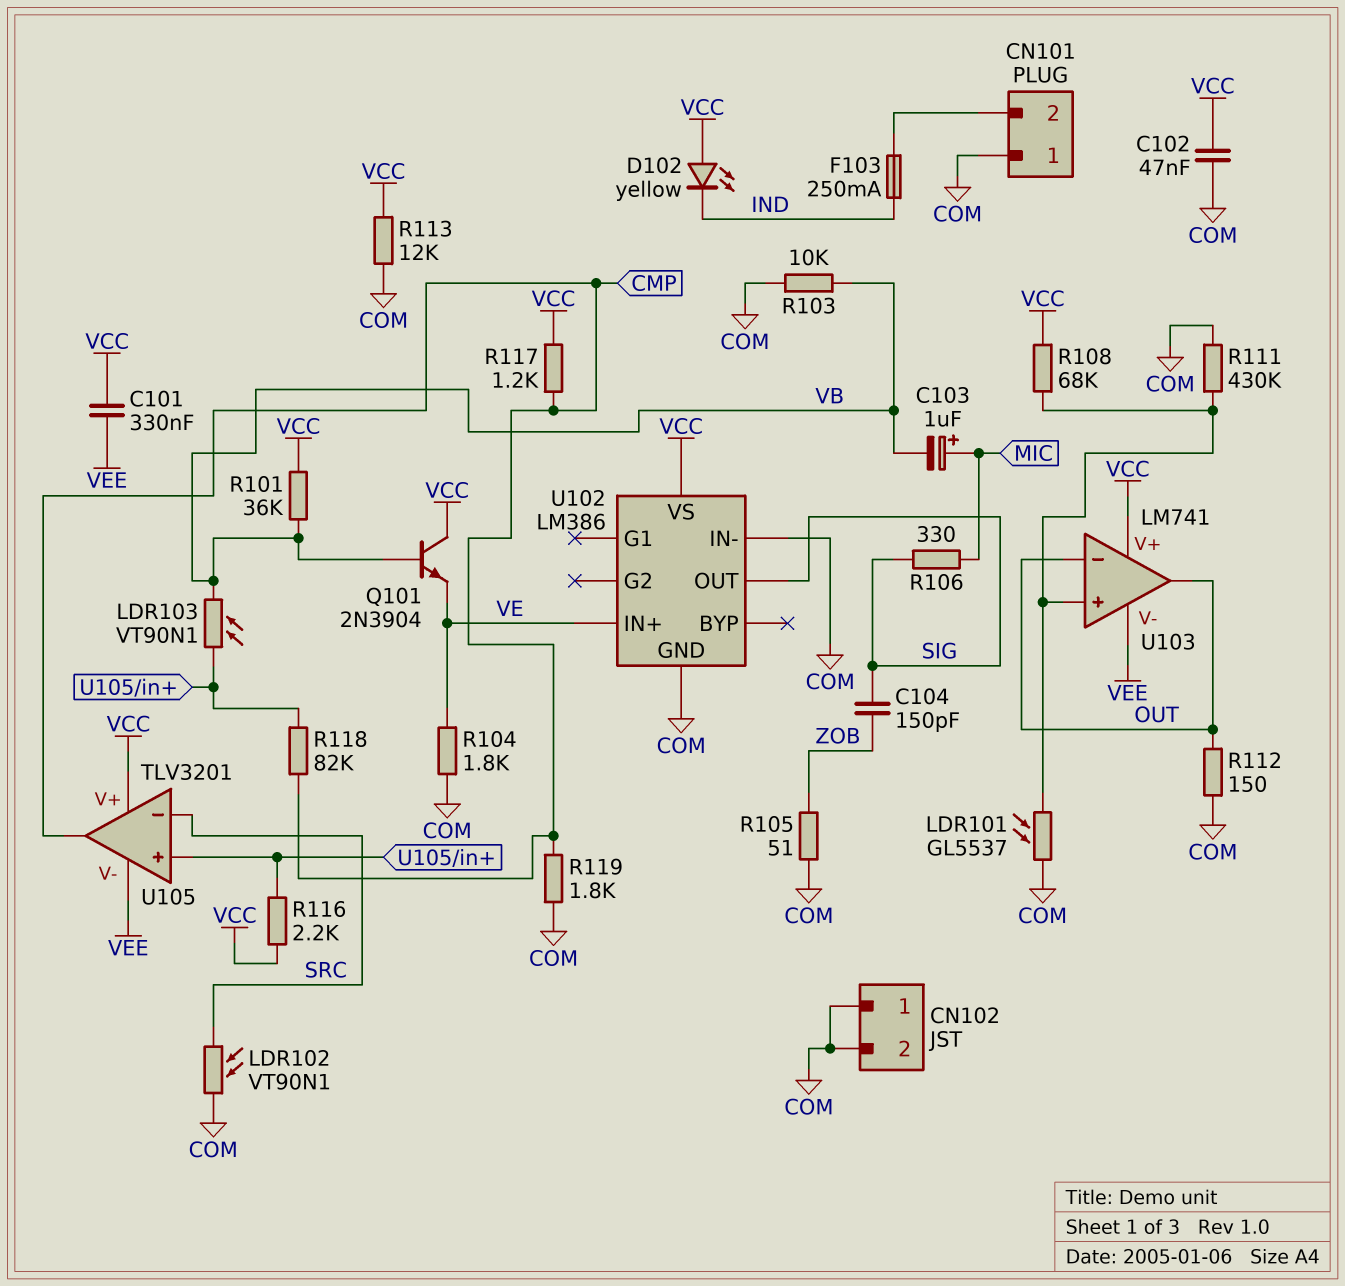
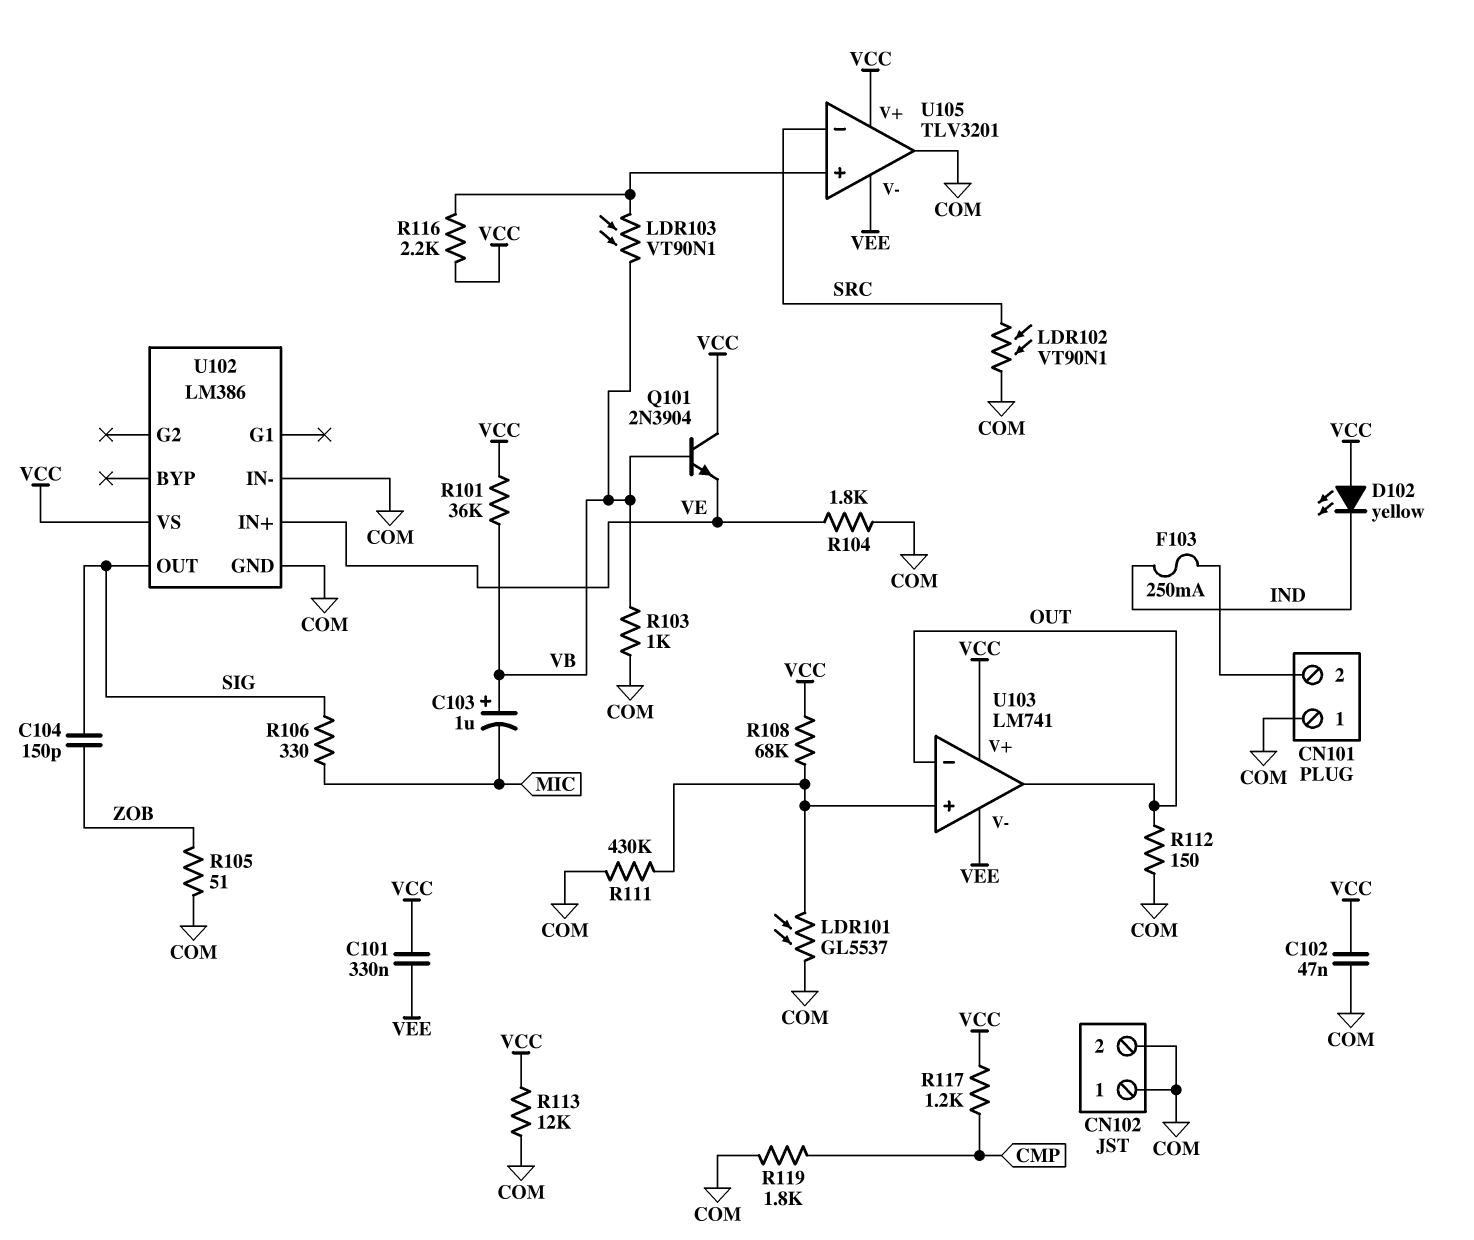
C103: 1uF (plus MIC, minus VB) -> 1uF (plus VB, minus MIC)
R103: 10k (COM, VB) -> 1k (COM, VB)
R118: 82k (CMP, U105/in+) -> none
U105 pin out: CMP -> COM

